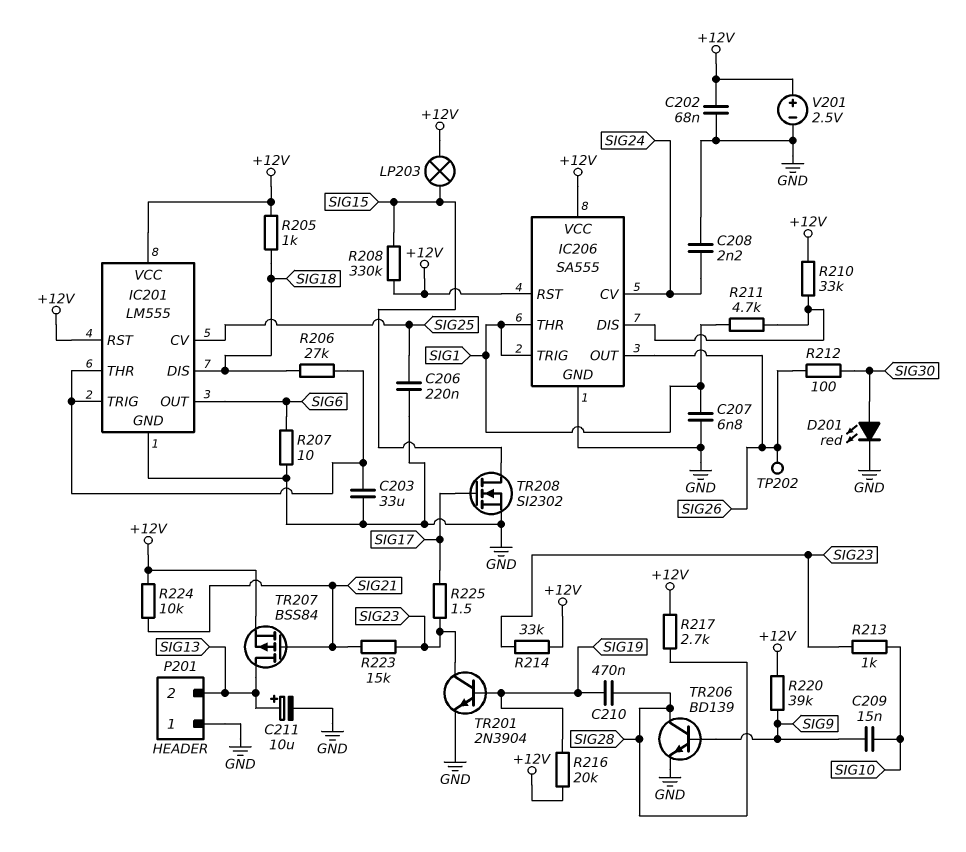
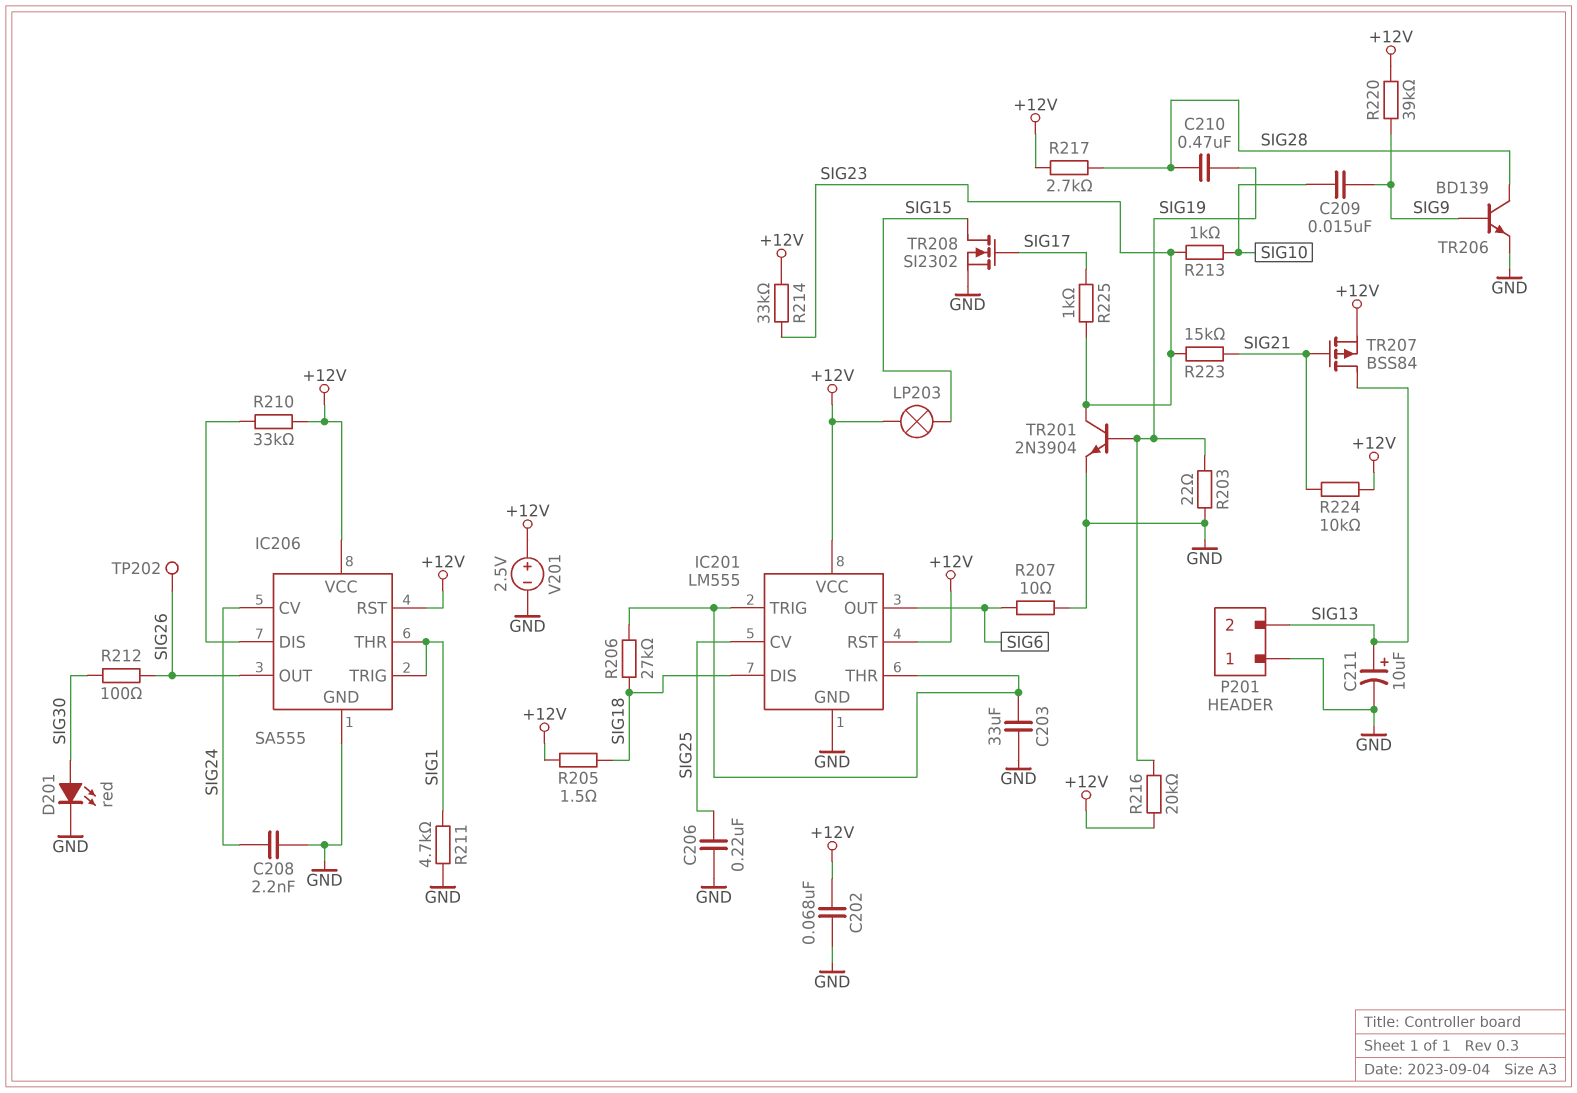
C207: 6.8nF (GND, SIG1) -> none
R203: none -> 22 (GND, SIG19)
R205: 1k (+12V, SIG18) -> 1.5 (+12V, SIG18)
R208: 330k (+12V, SIG15) -> none
R211: 4.7k (IC206/DIS, SIG1) -> 4.7k (GND, SIG1)
R225: 1.5 (SIG17, SIG23) -> 1k (SIG17, SIG23)

